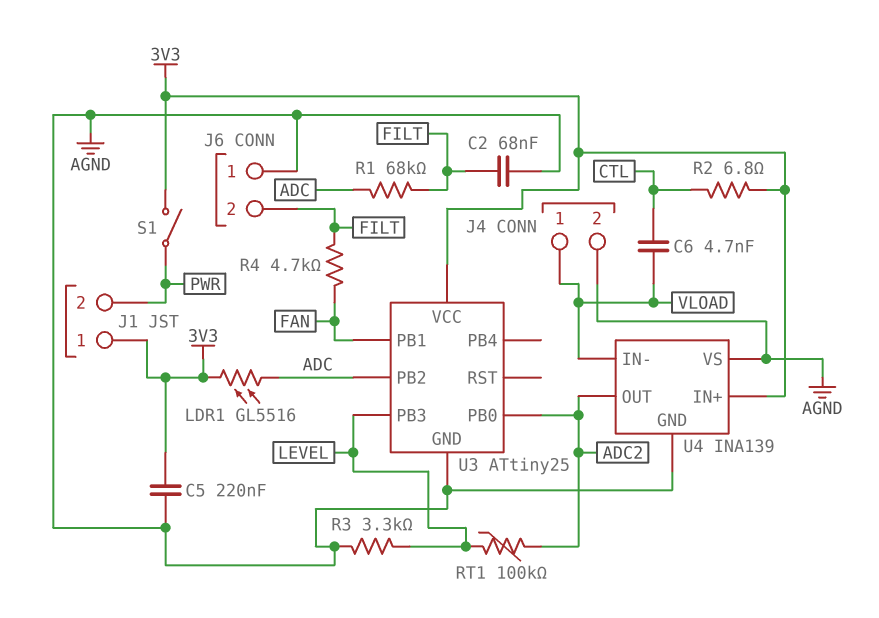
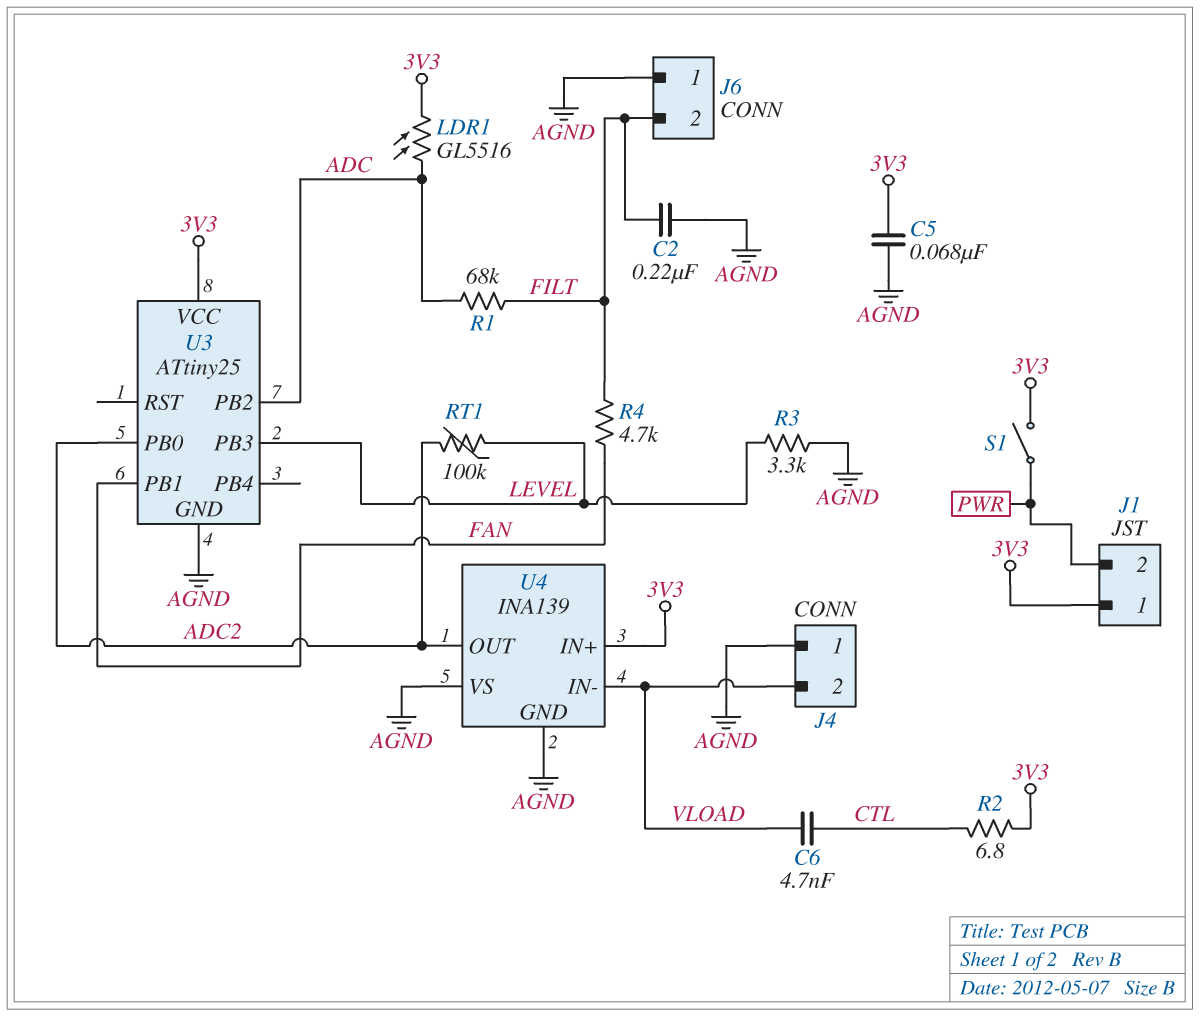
C2: 68nF (AGND, FILT) -> 220nF (AGND, FILT)
C5: 220nF (3V3, AGND) -> 68nF (3V3, AGND)
J4 pin 1: VLOAD -> AGND
J4 pin 2: AGND -> VLOAD

